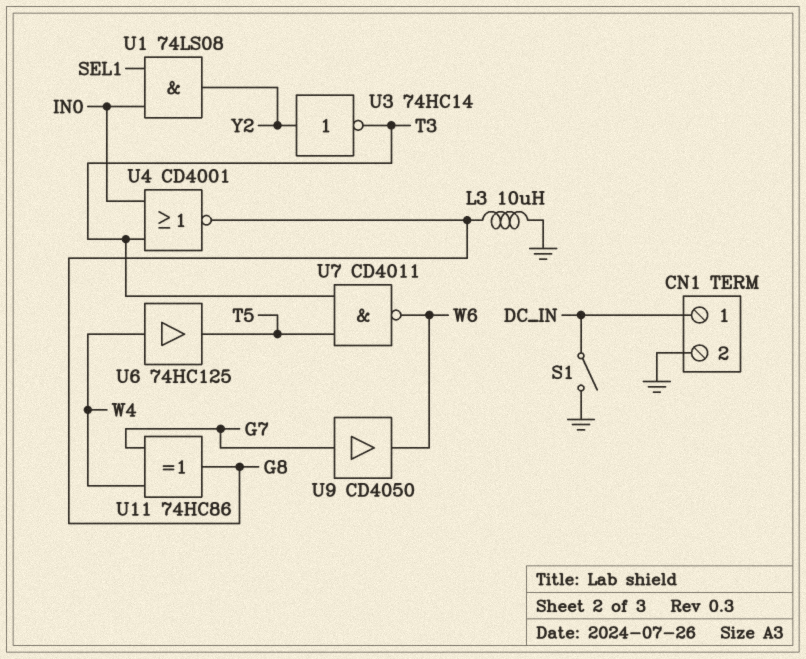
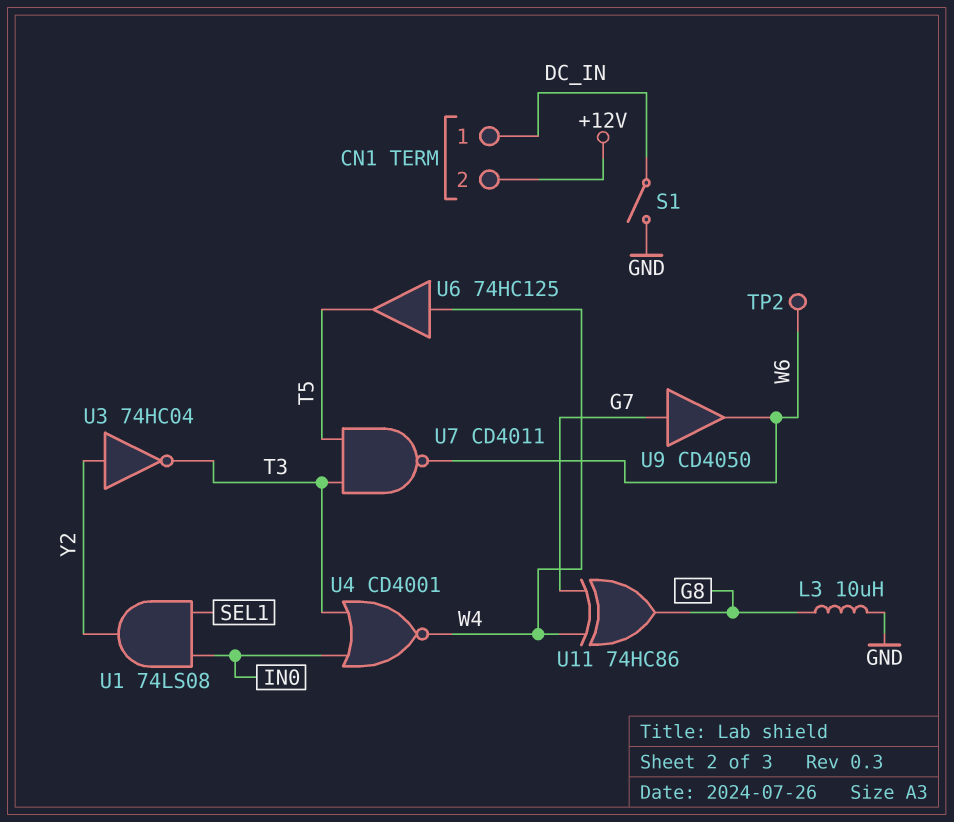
CN1 pin 2: GND -> +12V
TP2: none -> test point (W6)
U3: NOT 74HC14 (in Y2, out T3) -> NOT 74HC04 (in Y2, out T3)
U4: NOR CD4001 (in IN0, in T3, out G8) -> NOR CD4001 (in IN0, in T3, out W4)

